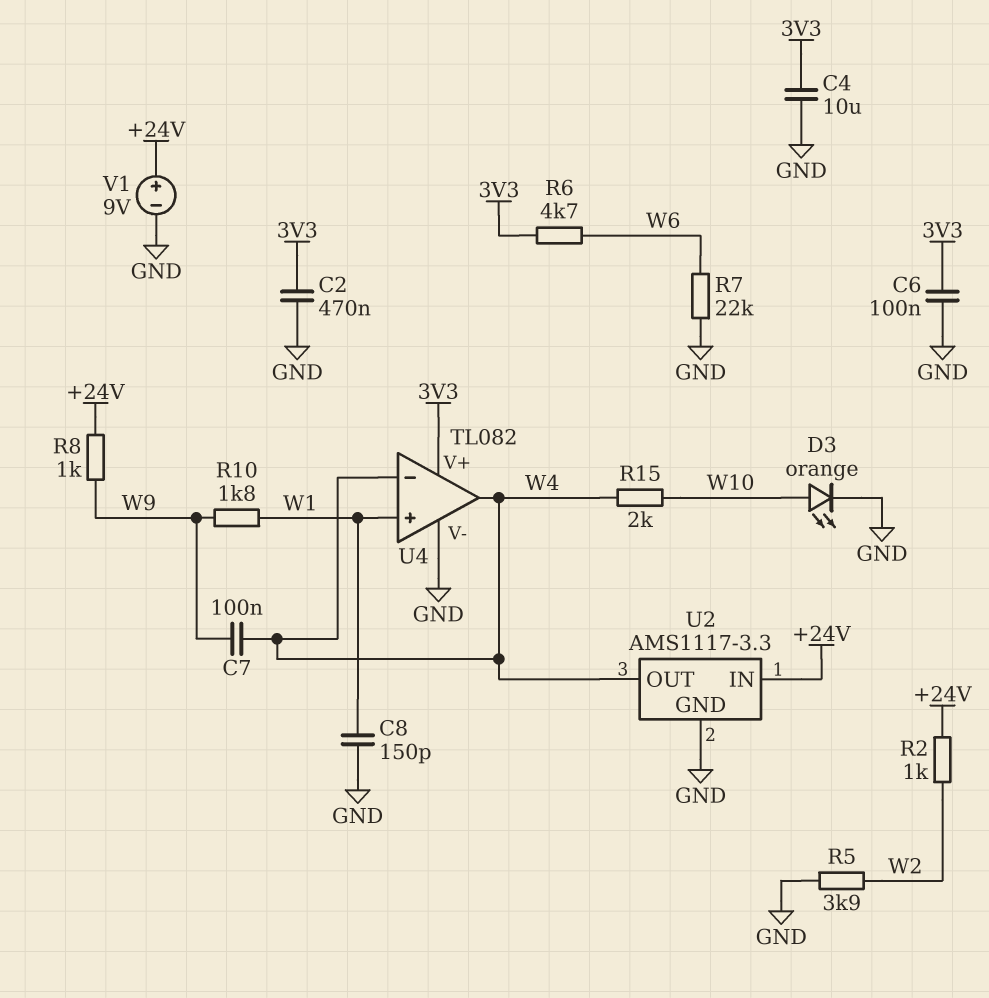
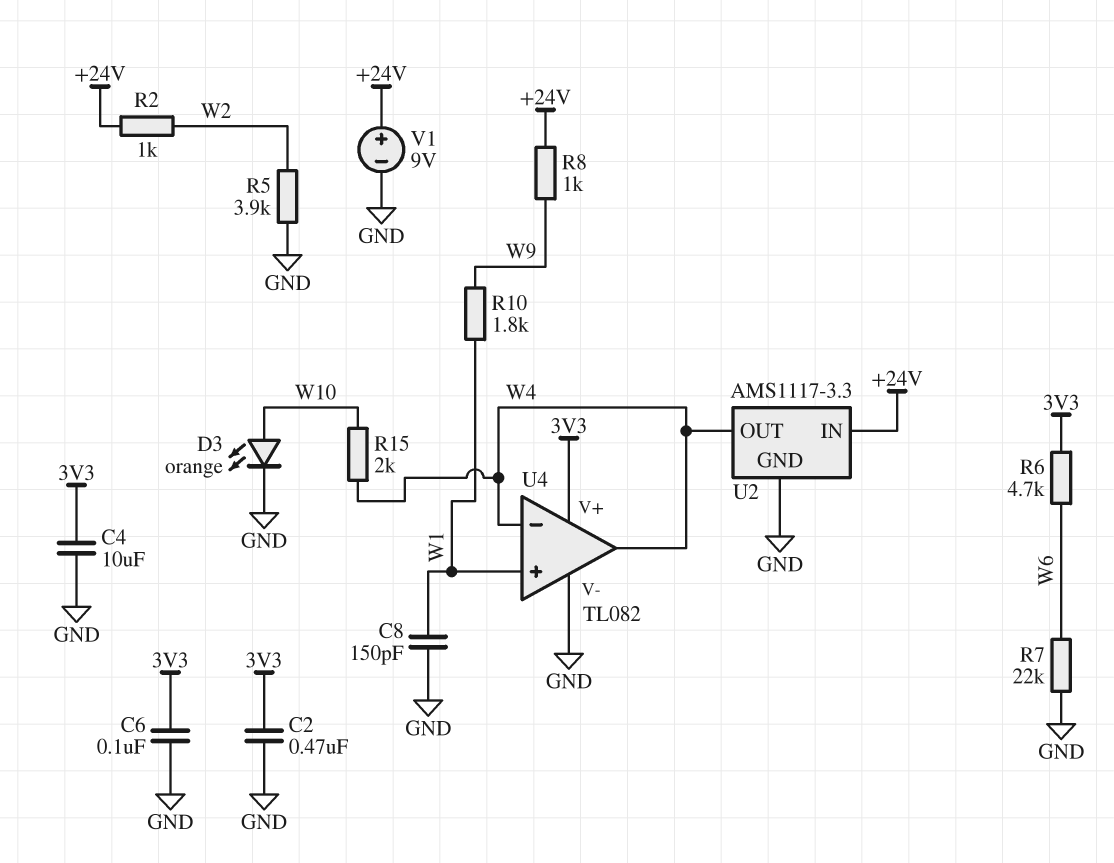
C7: 100nF (W4, W9) -> none

